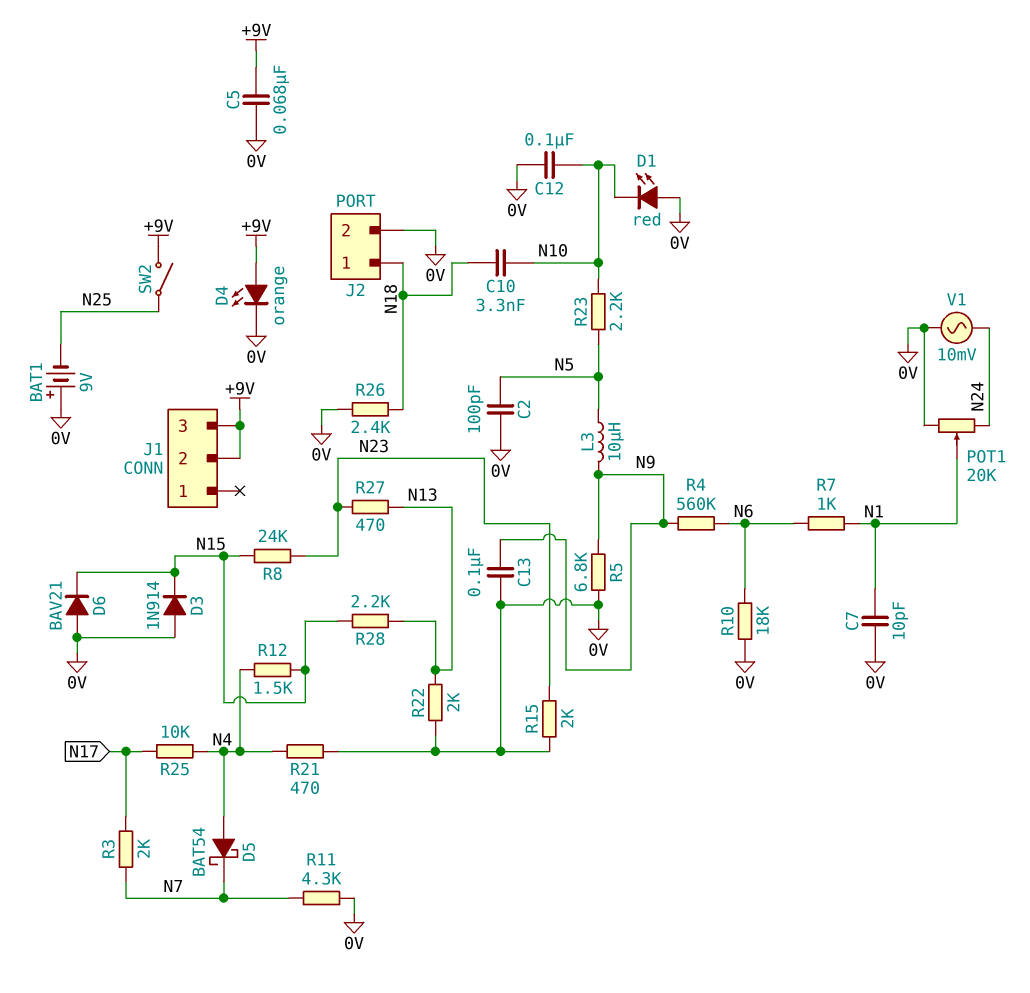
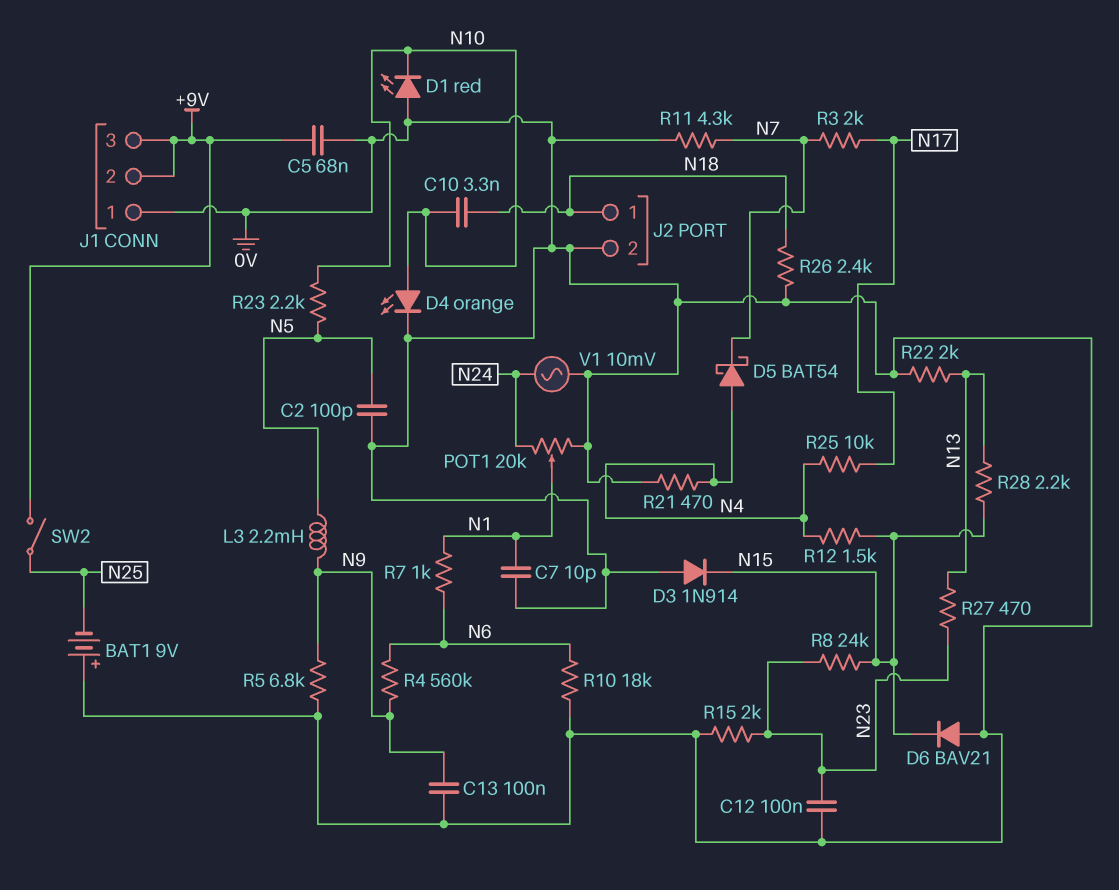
C12: 100nF (0V, N10) -> 100nF (0V, N23)
D4: LED orange (A +9V, K 0V) -> LED orange (A N10, K 0V)
J1 pin 1: none -> 0V
L3: 10uH (N5, N9) -> 2.2mH (N5, N9)

